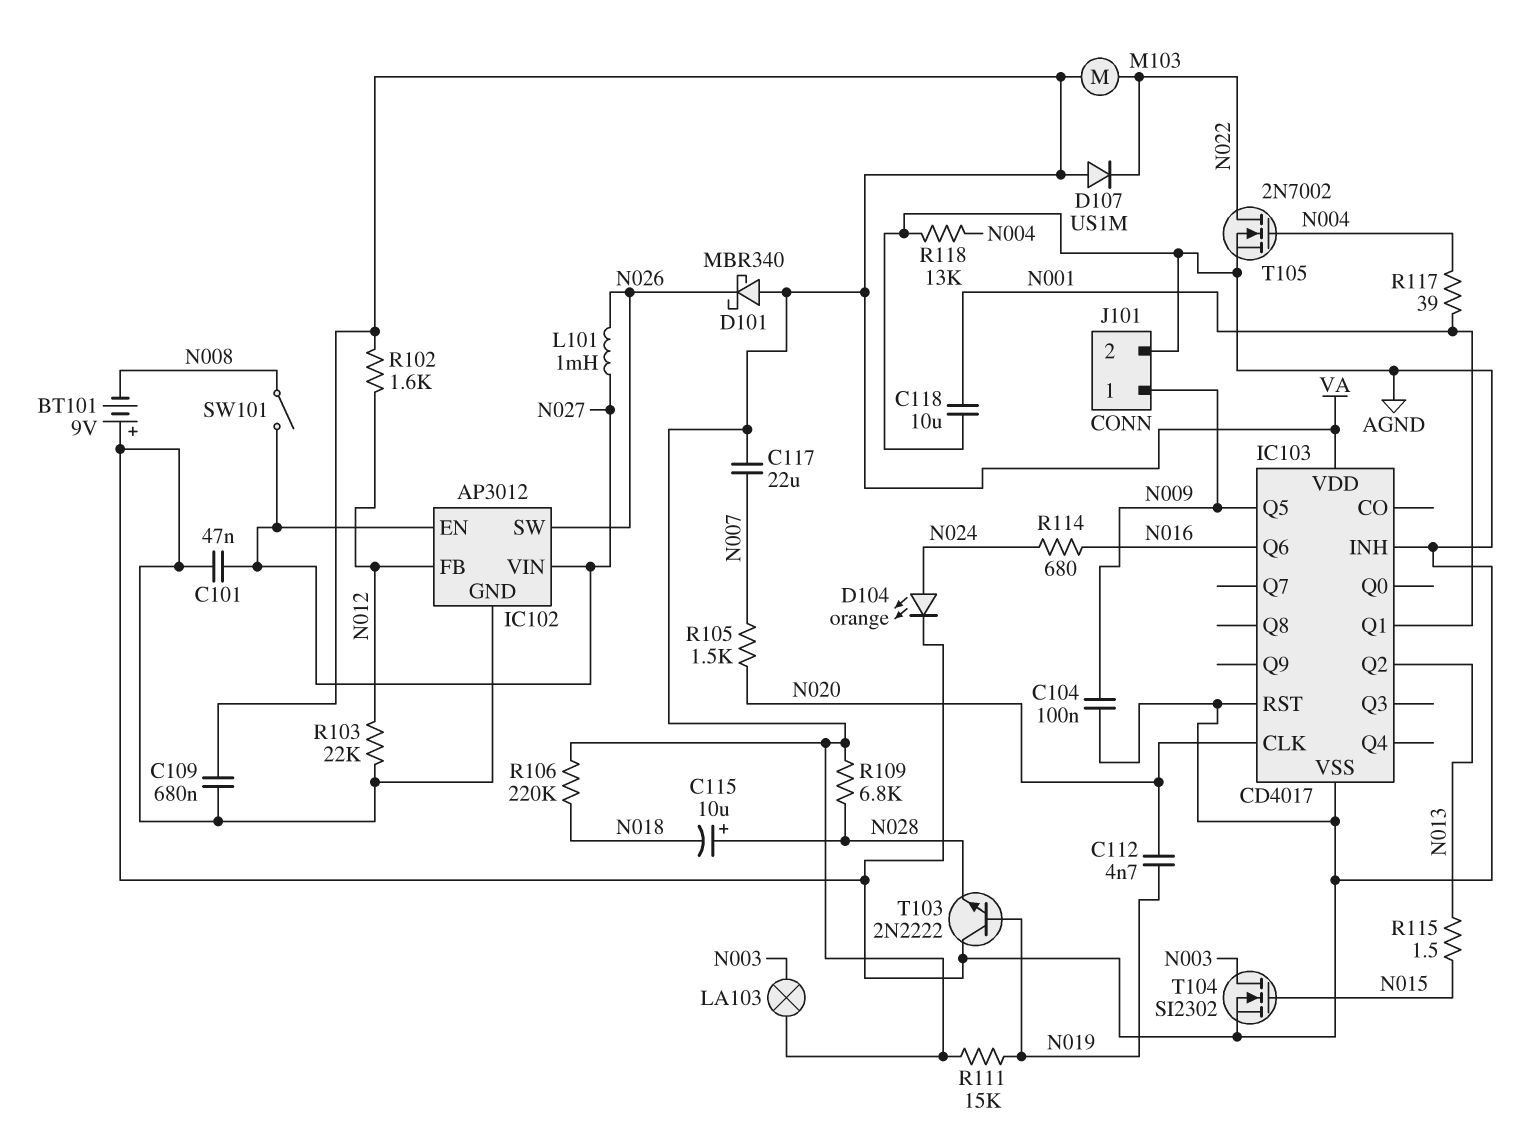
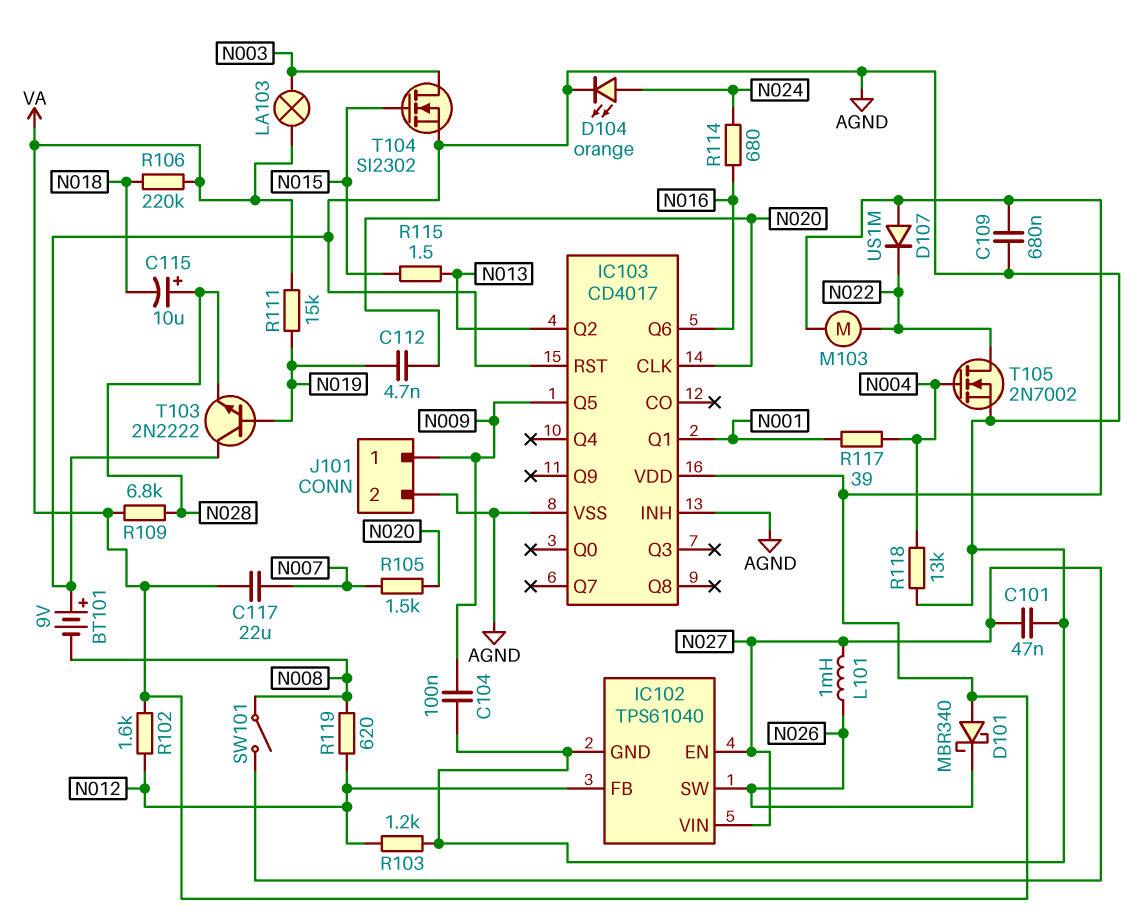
C118: 10uF (AGND, N001) -> none
IC102: AP3012 -> TPS61040
R103: 22k (AGND, N012) -> 1.2k (AGND, N012)
R119: none -> 620 (N008, N012)

